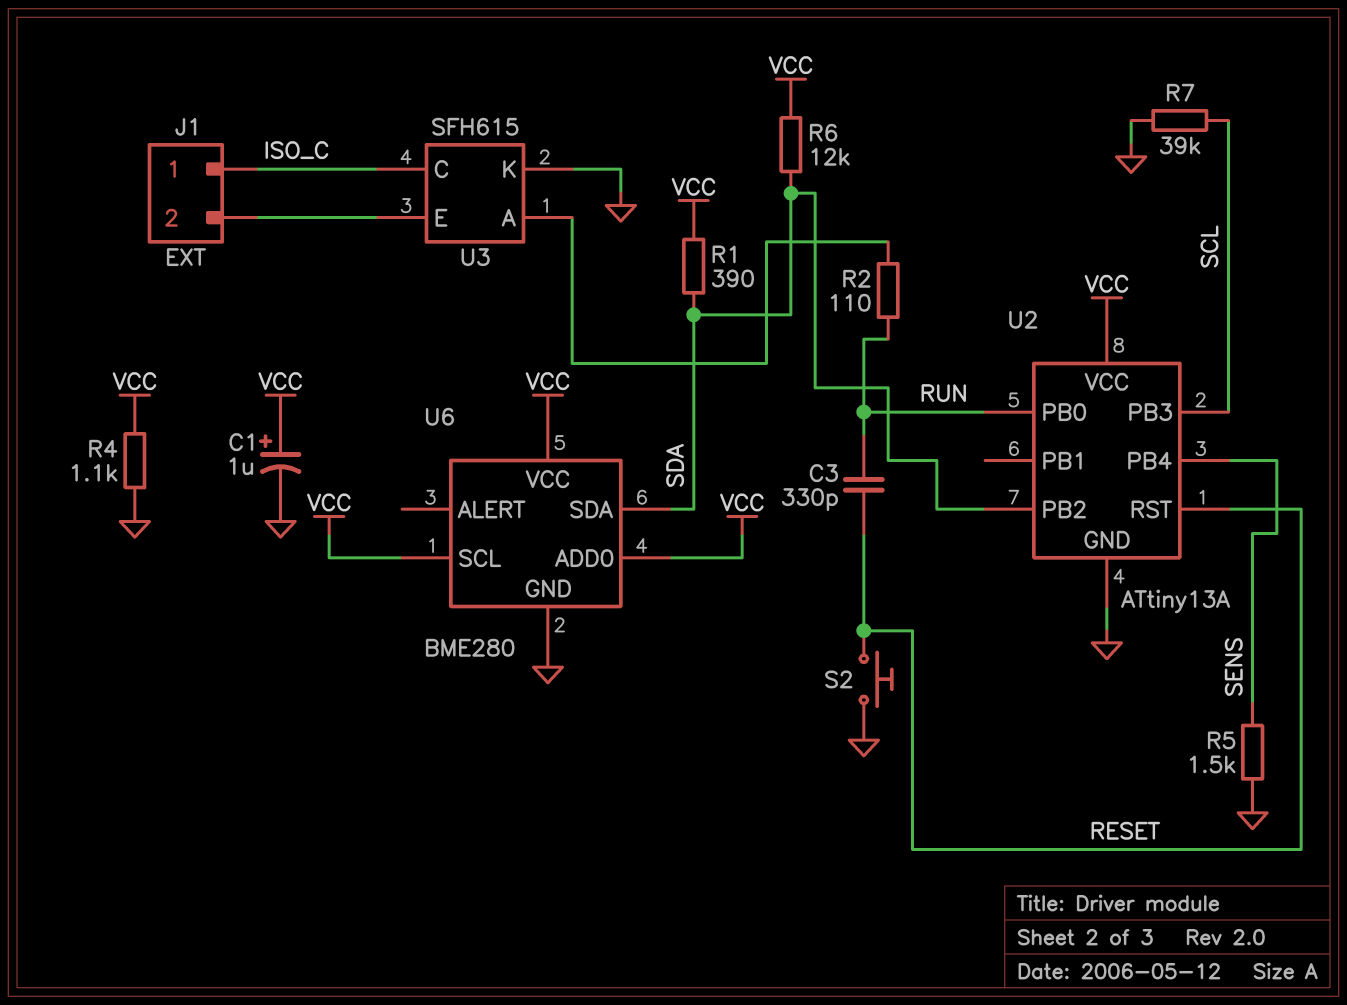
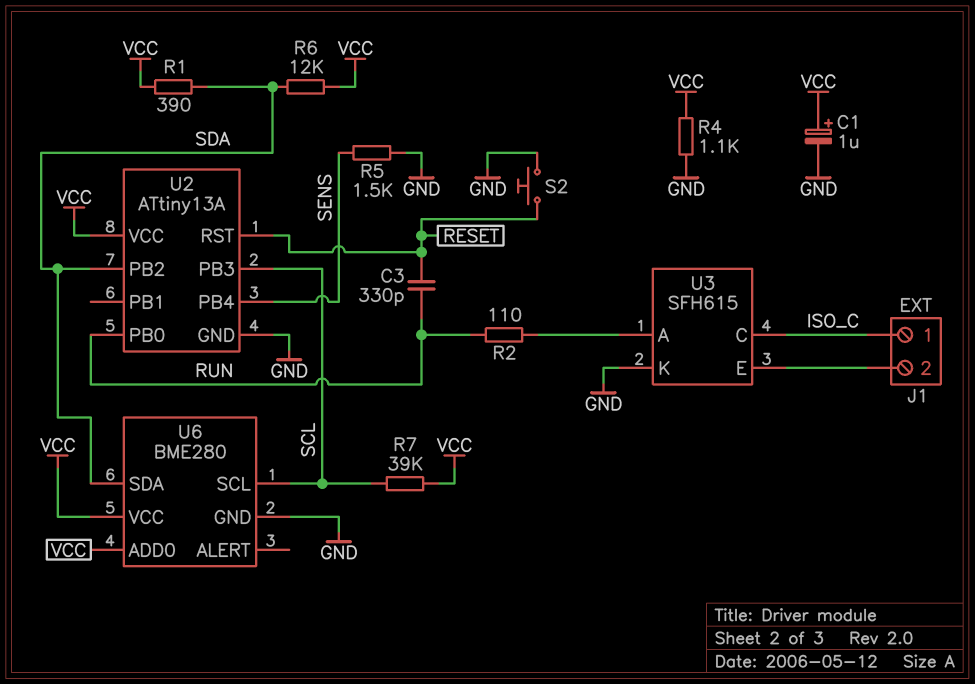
R7: 39k (GND, SCL) -> 39k (SCL, VCC)
U6 pin SCL: VCC -> SCL

